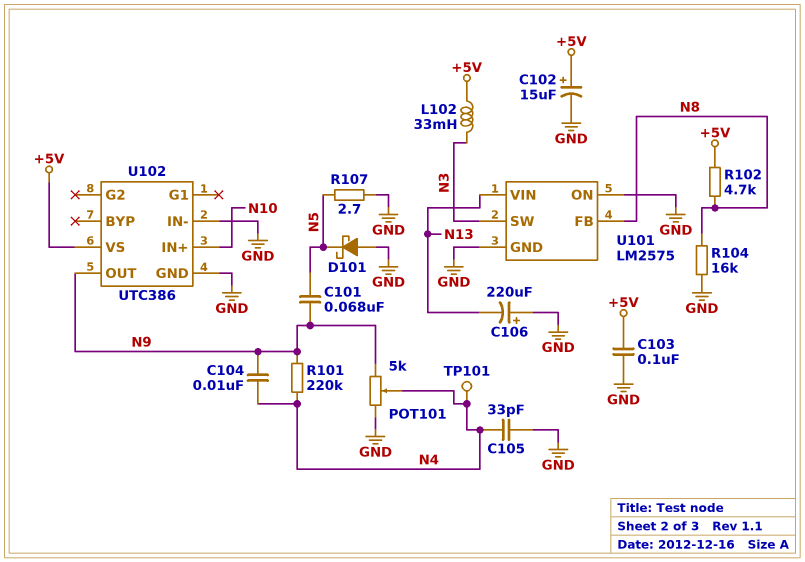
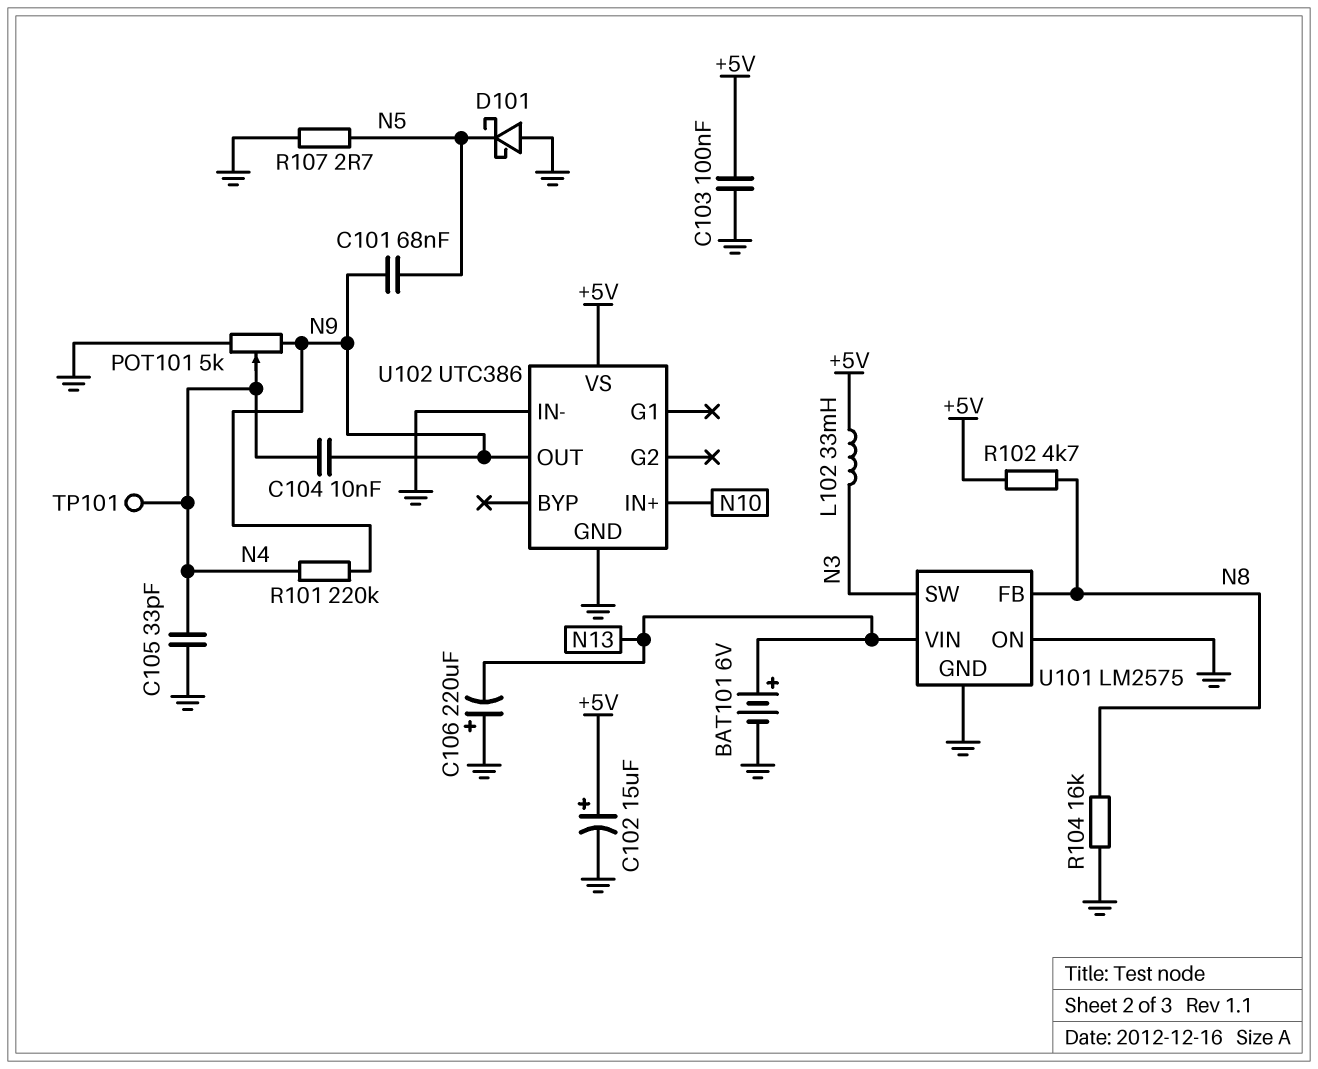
BAT101: none -> 6V (plus N13, minus GND)

